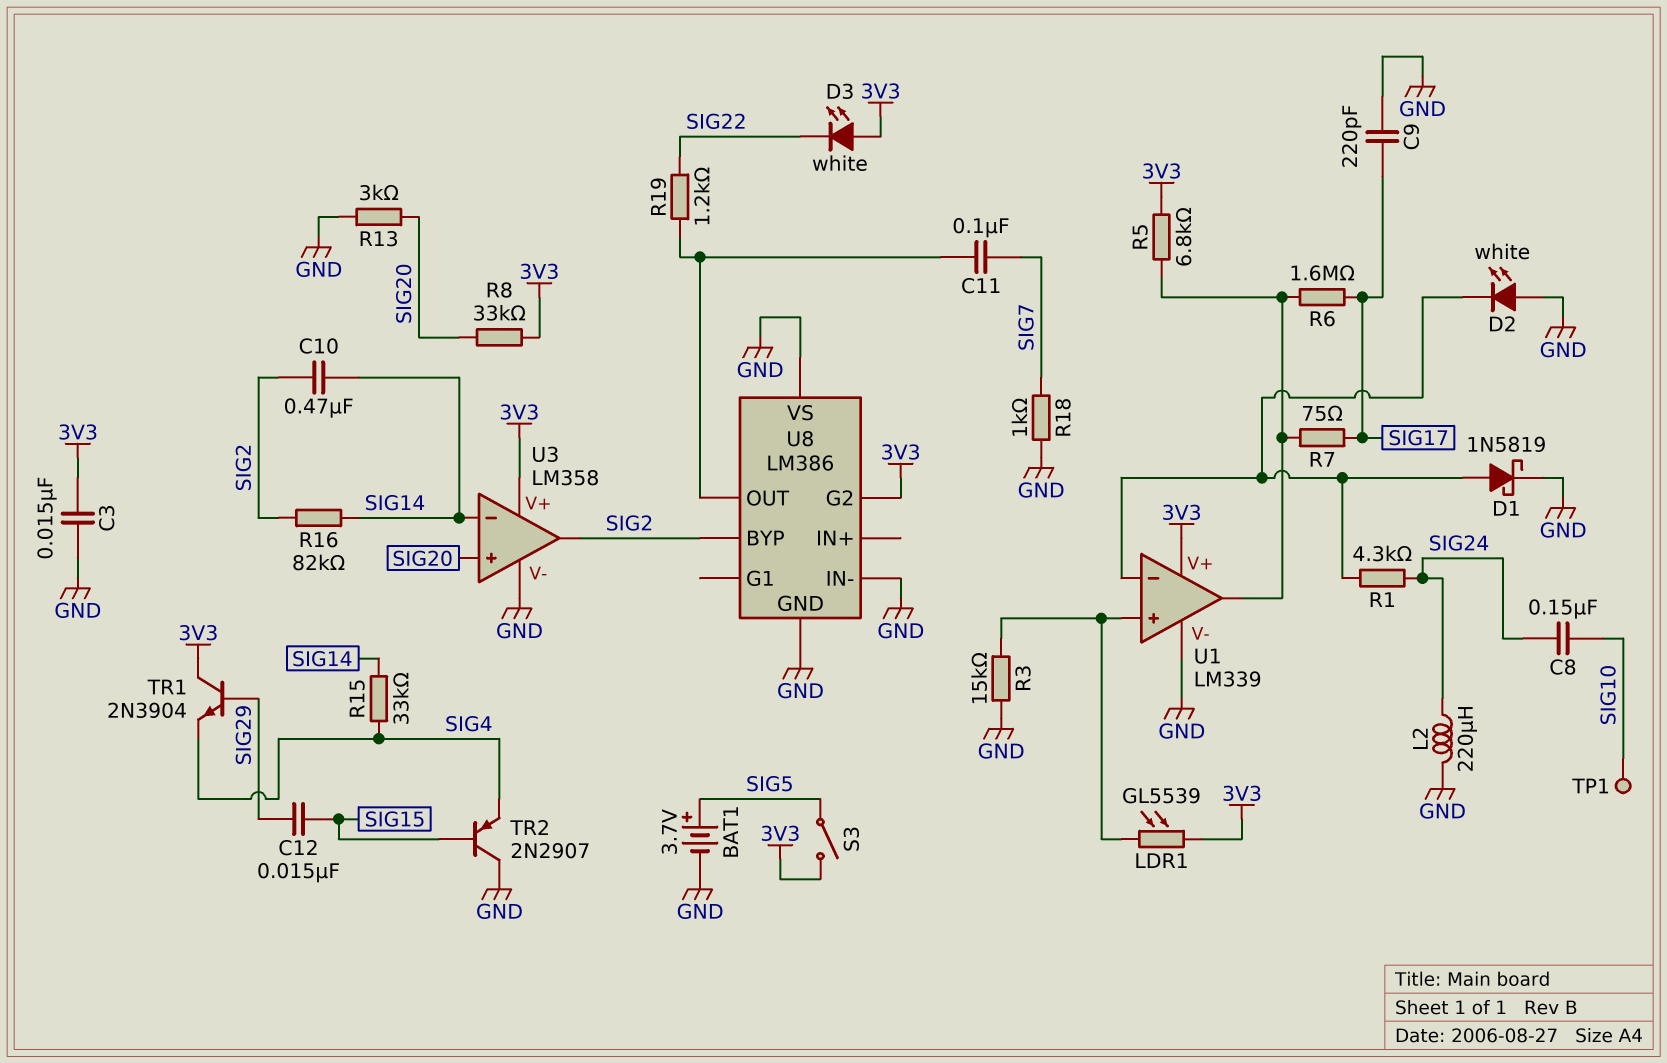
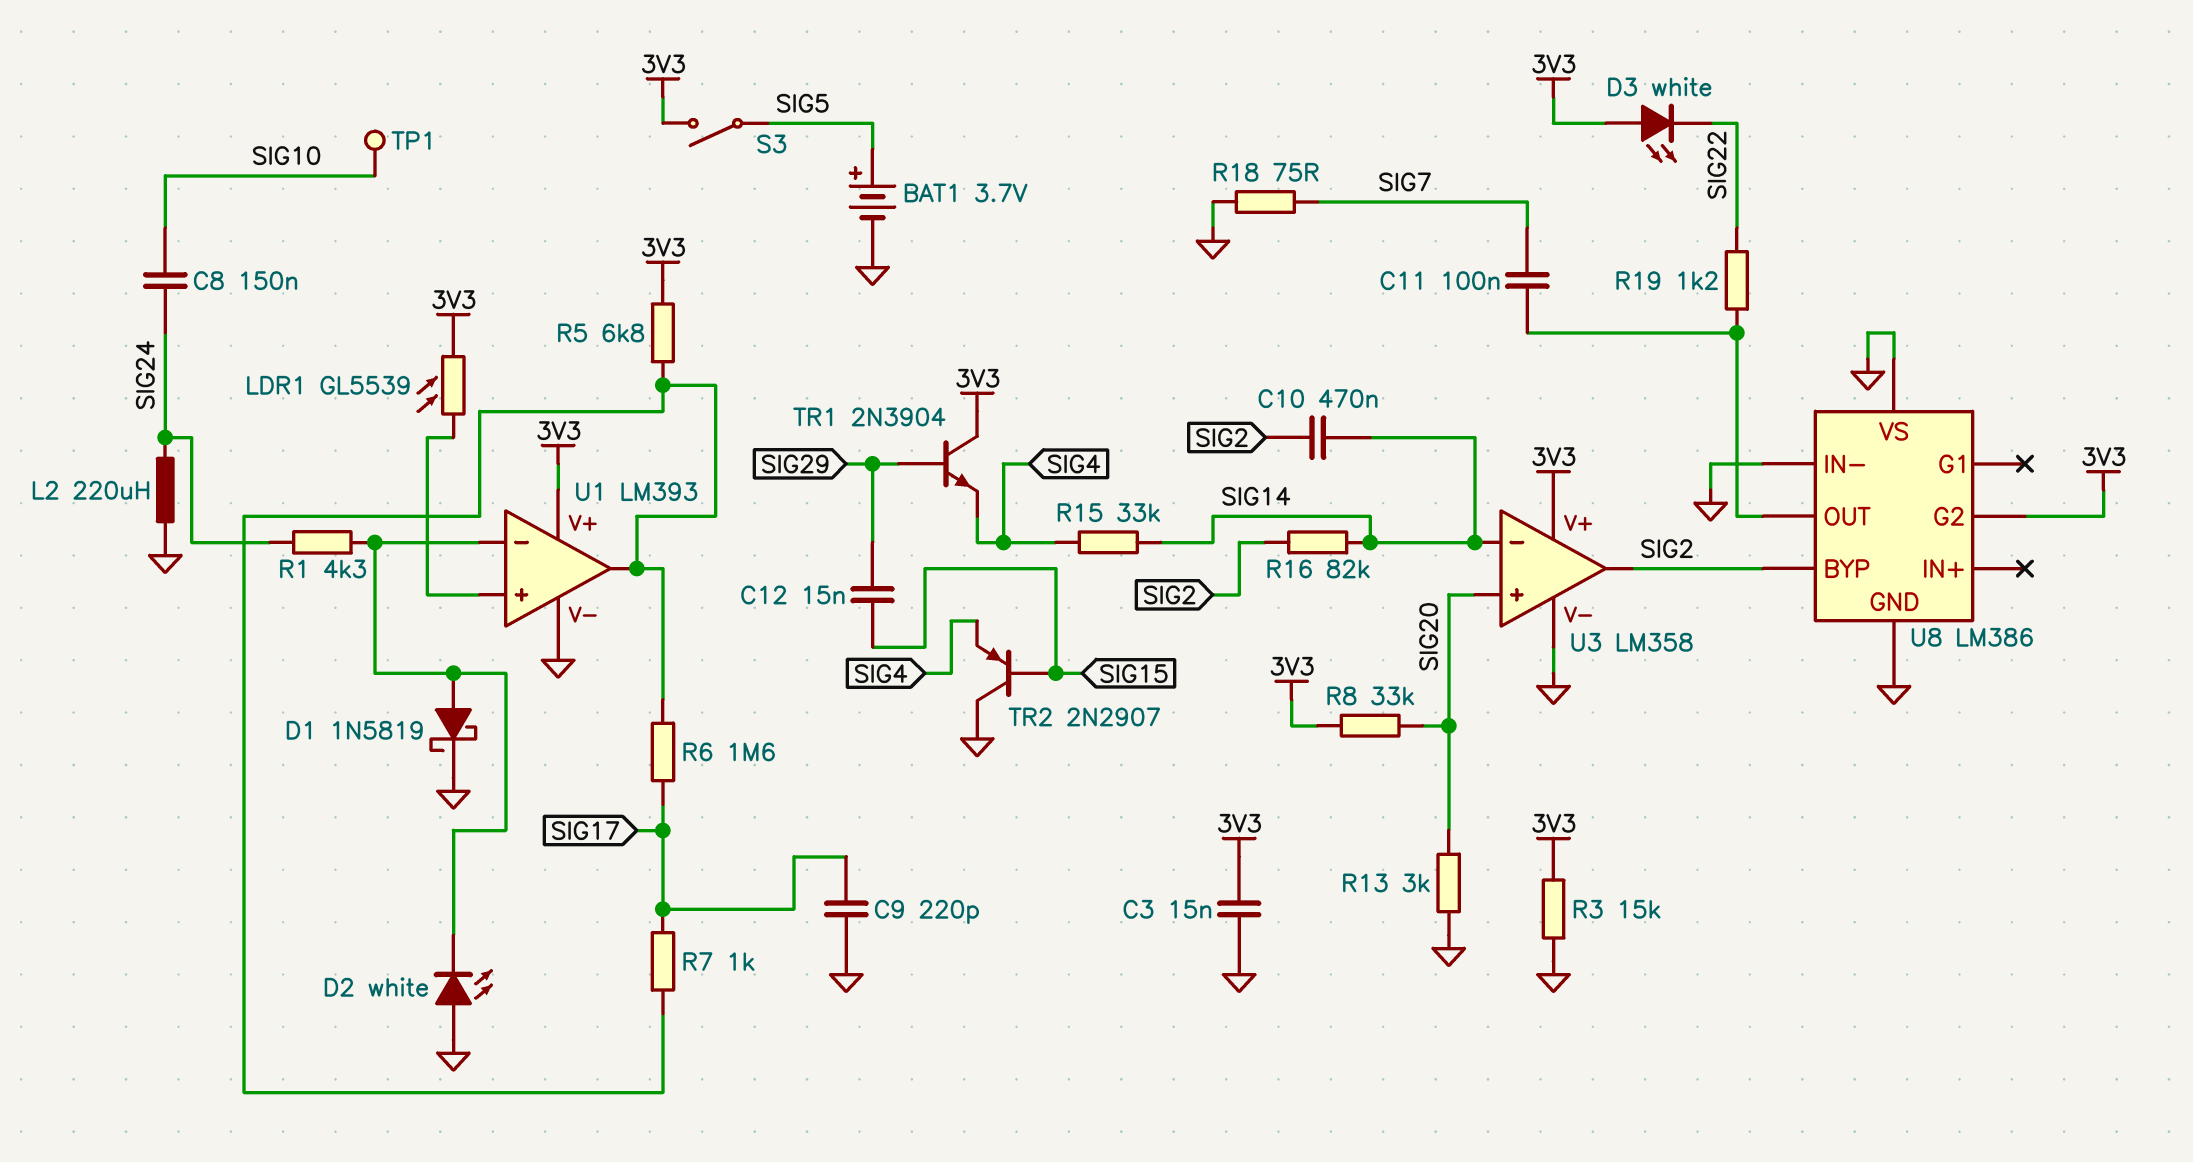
R3: 15k (GND, U1/in+) -> 15k (3V3, GND)
R7: 75 (SIG17, U1/out) -> 1k (SIG17, U1/out)
R18: 1k (GND, SIG7) -> 75 (GND, SIG7)
U1: LM339 -> LM393

